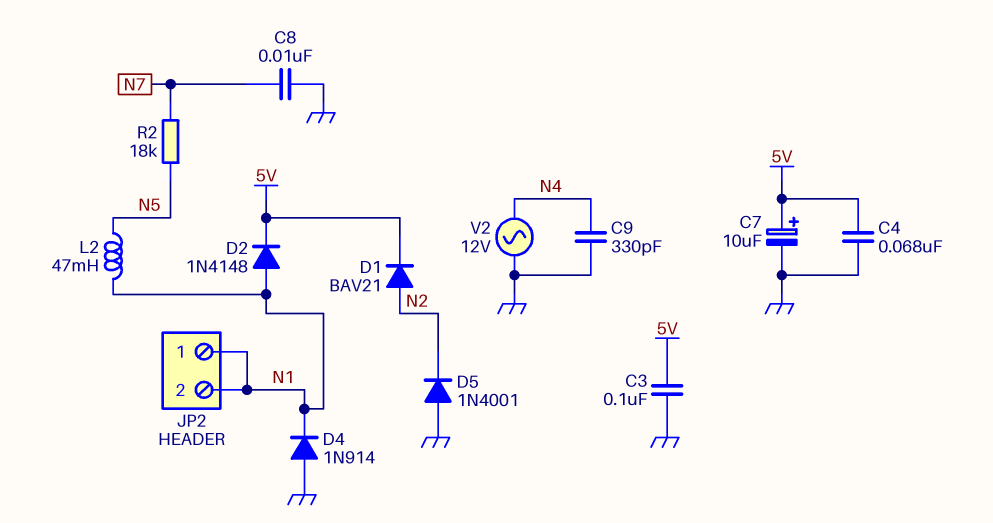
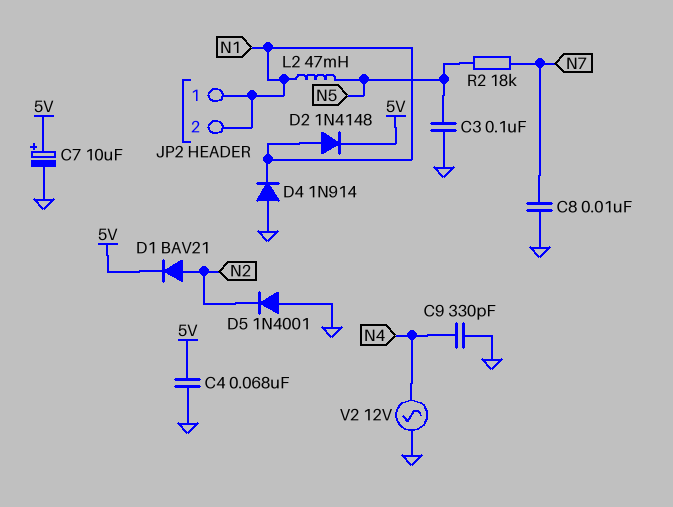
C3: 100nF (5V, GND) -> 100nF (GND, N5)

